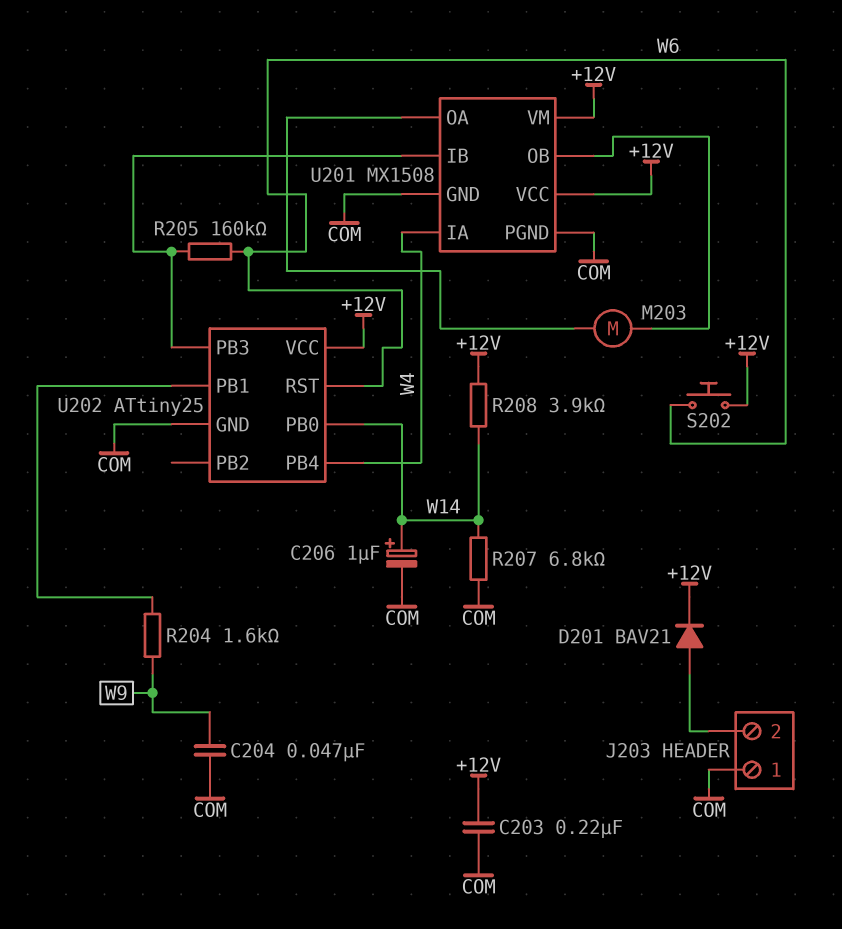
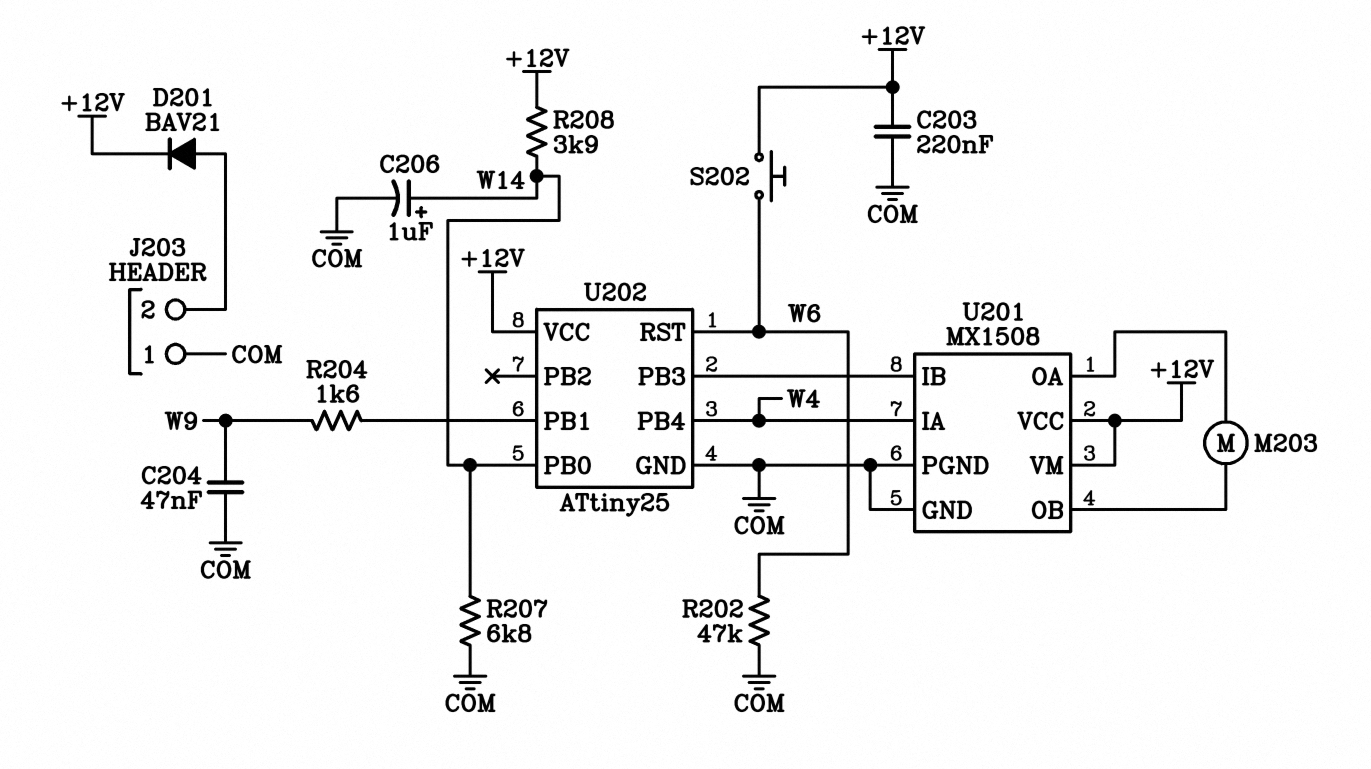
R202: none -> 47k (COM, W6)
R205: 160k (U201/IB, W6) -> none

